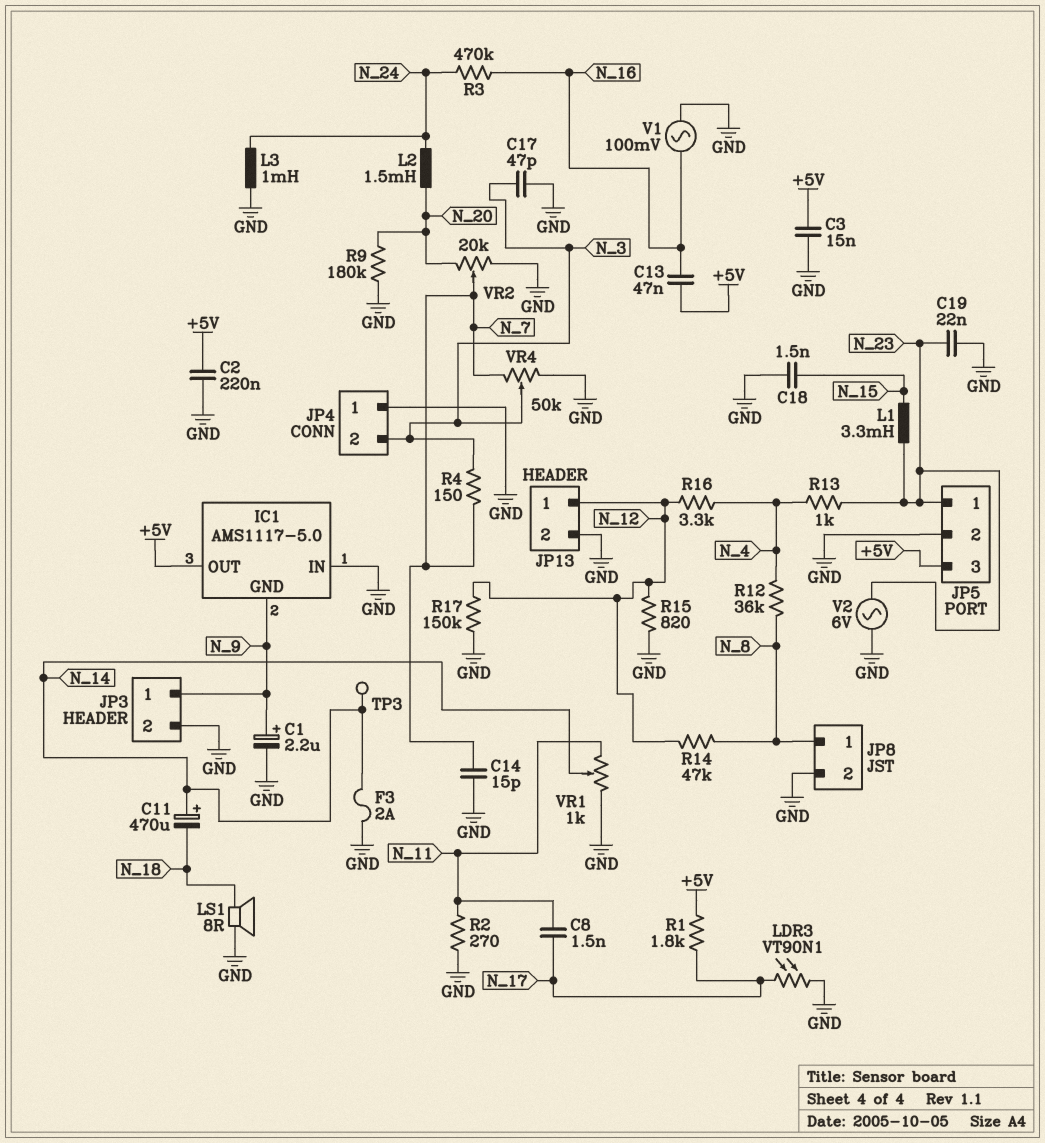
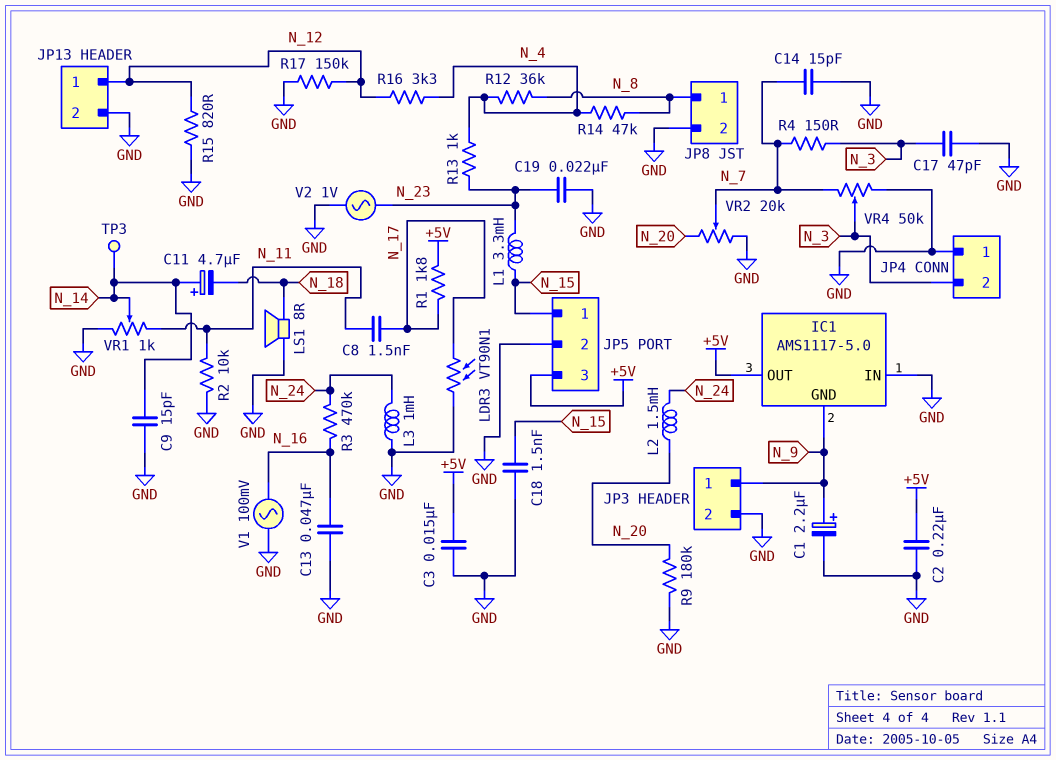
C9: none -> 15pF (GND, N_14)
C11: 470uF (plus N_14, minus N_18) -> 4.7uF (plus N_14, minus N_18)
C13: 47nF (+5V, N_16) -> 47nF (GND, N_16)
F3: 2A (GND, N_14) -> none
JP5 pin 1: N_23 -> N_15
R2: 270 (GND, N_11) -> 10k (GND, N_11)
R14: 47k (N_8, N_12) -> 47k (N_4, N_8)
V2: AC 6V (GND, N_23) -> AC 1V (GND, N_23)

